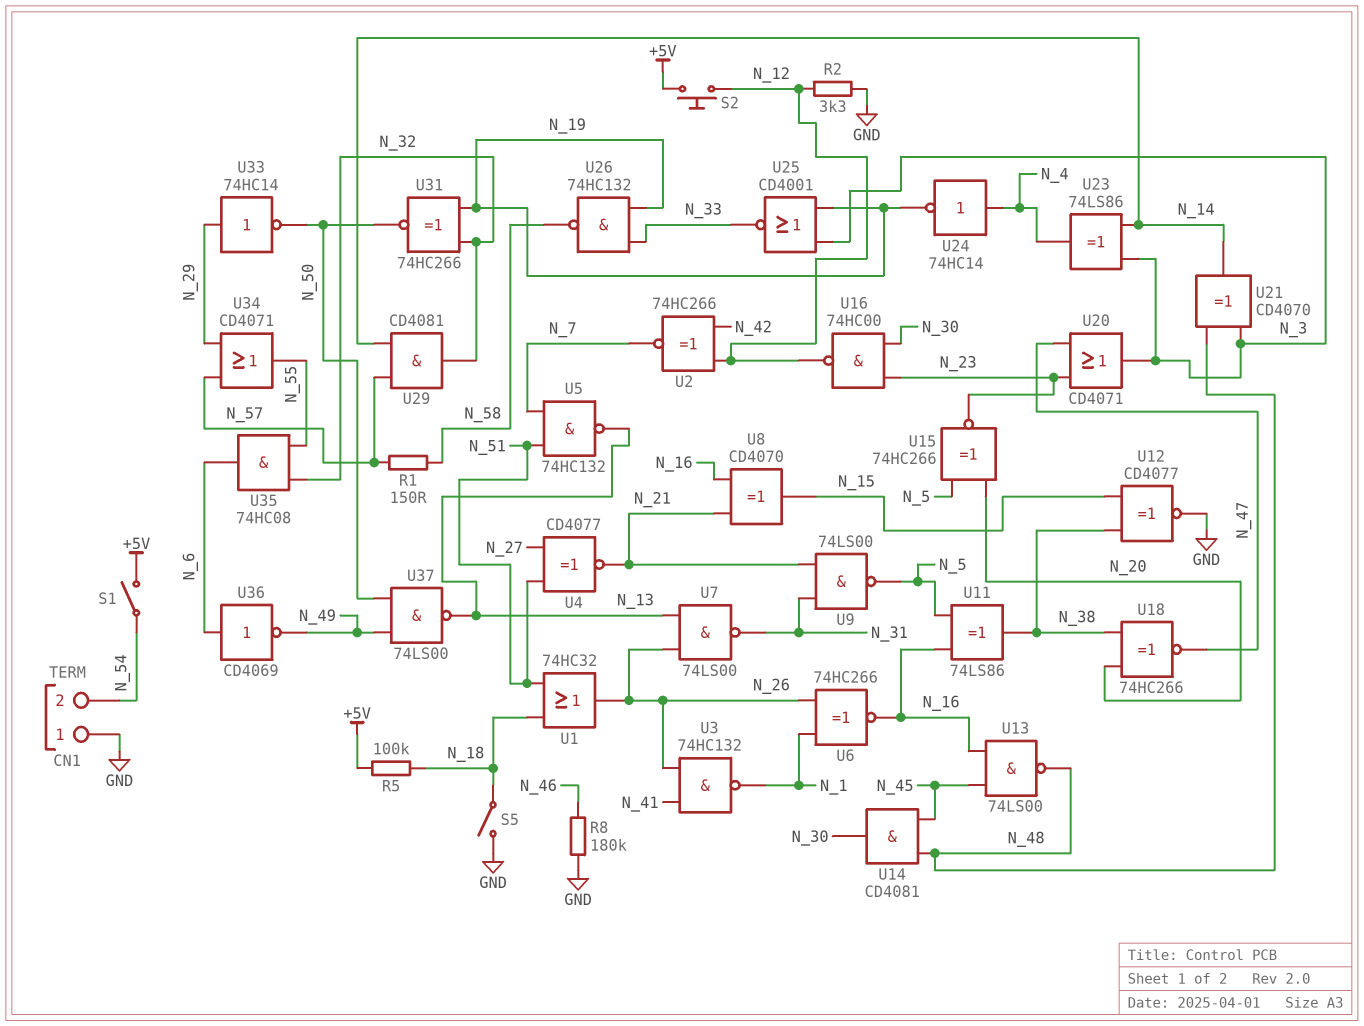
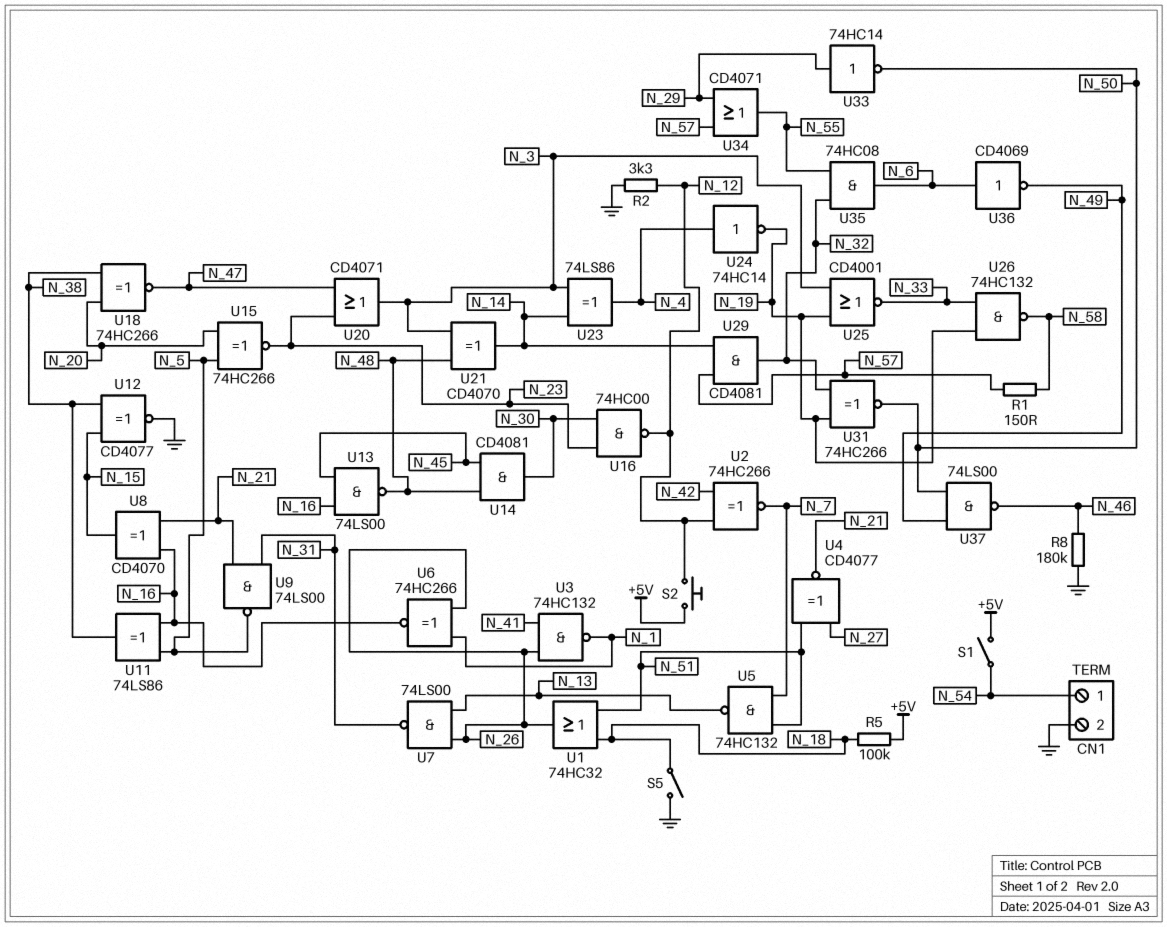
CN1 pin 1: GND -> N_54
CN1 pin 2: N_54 -> GND
U37: NAND 74LS00 (in N_49, in N_50, out N_13) -> NAND 74LS00 (in N_49, in N_50, out N_46)

